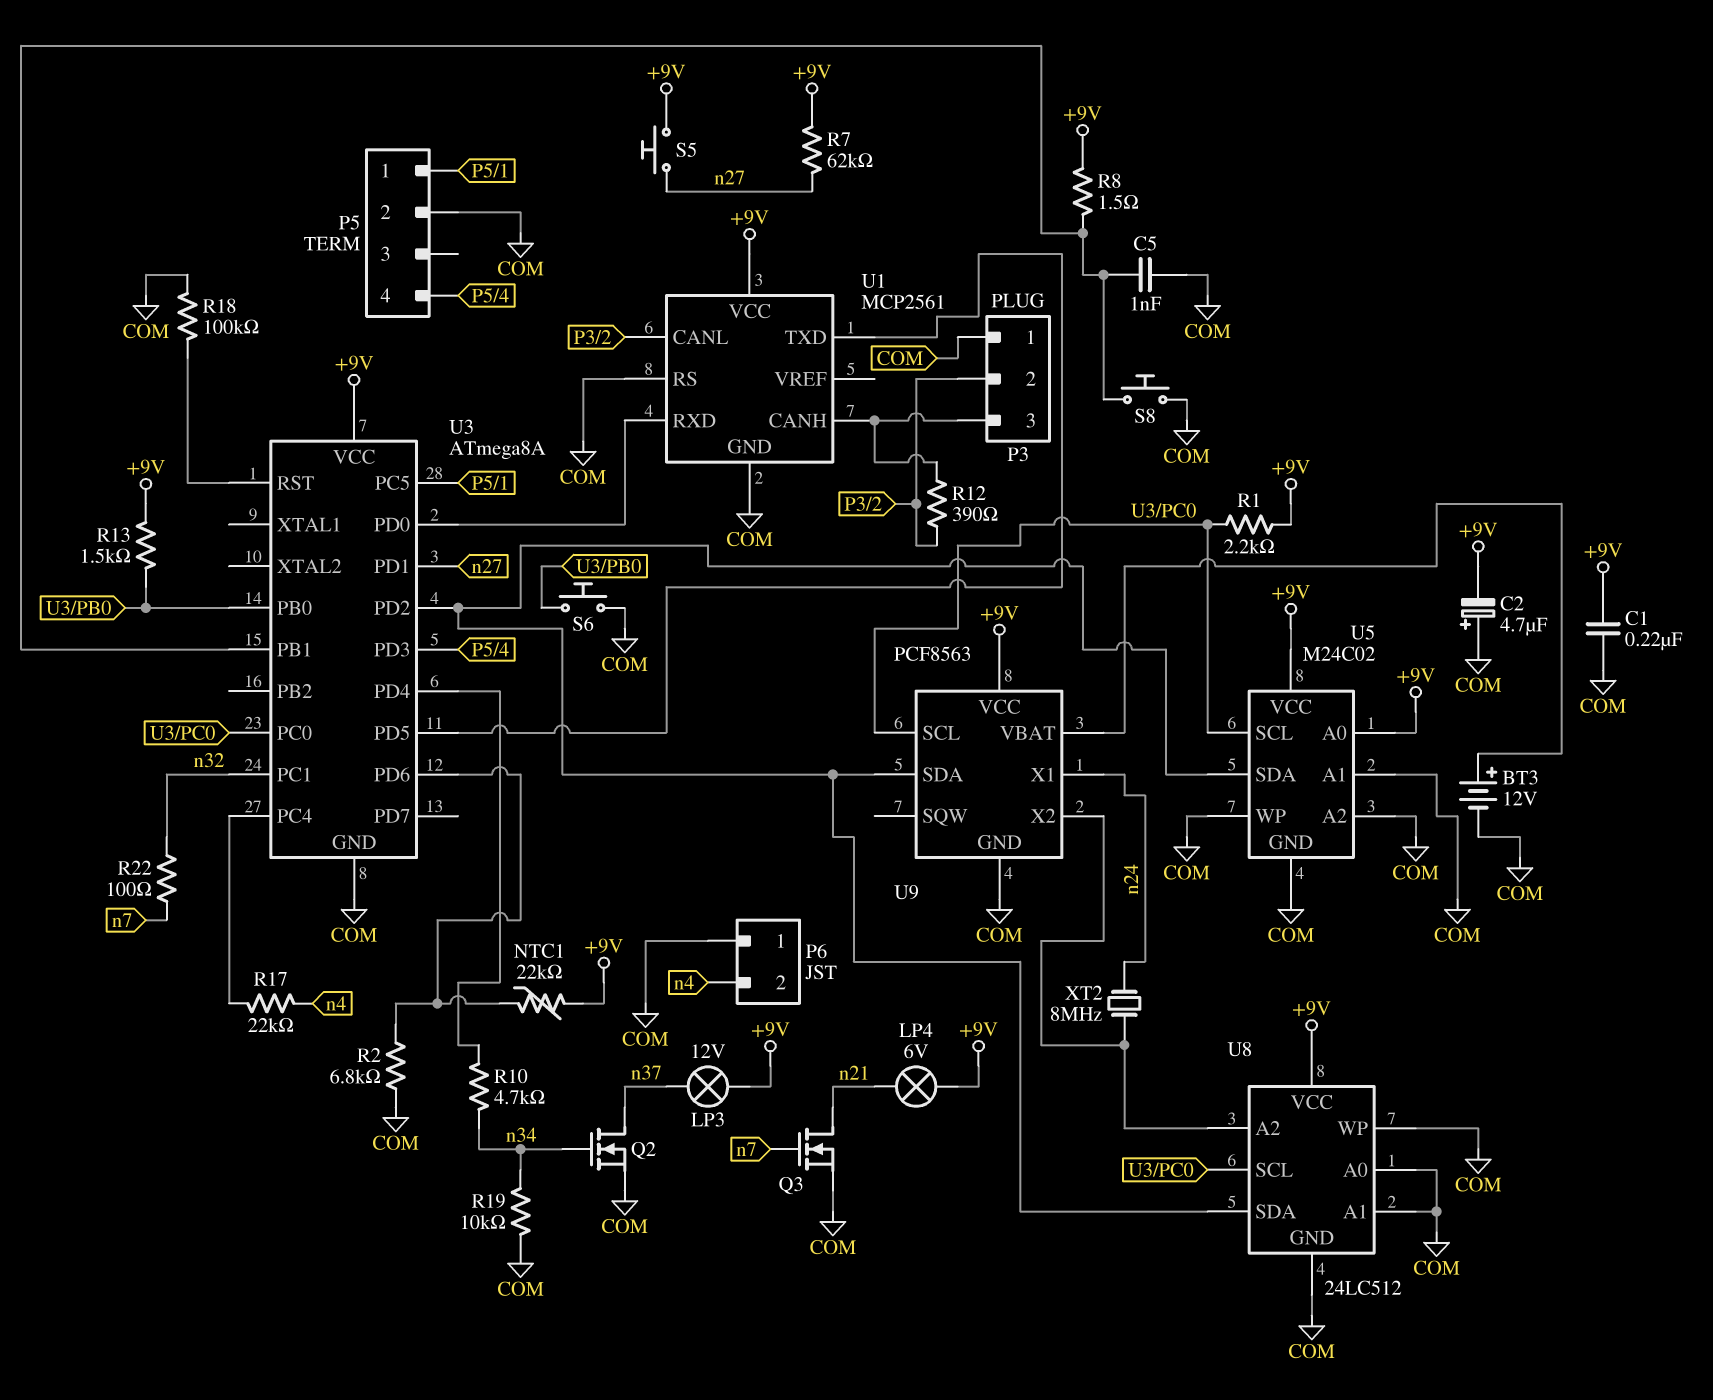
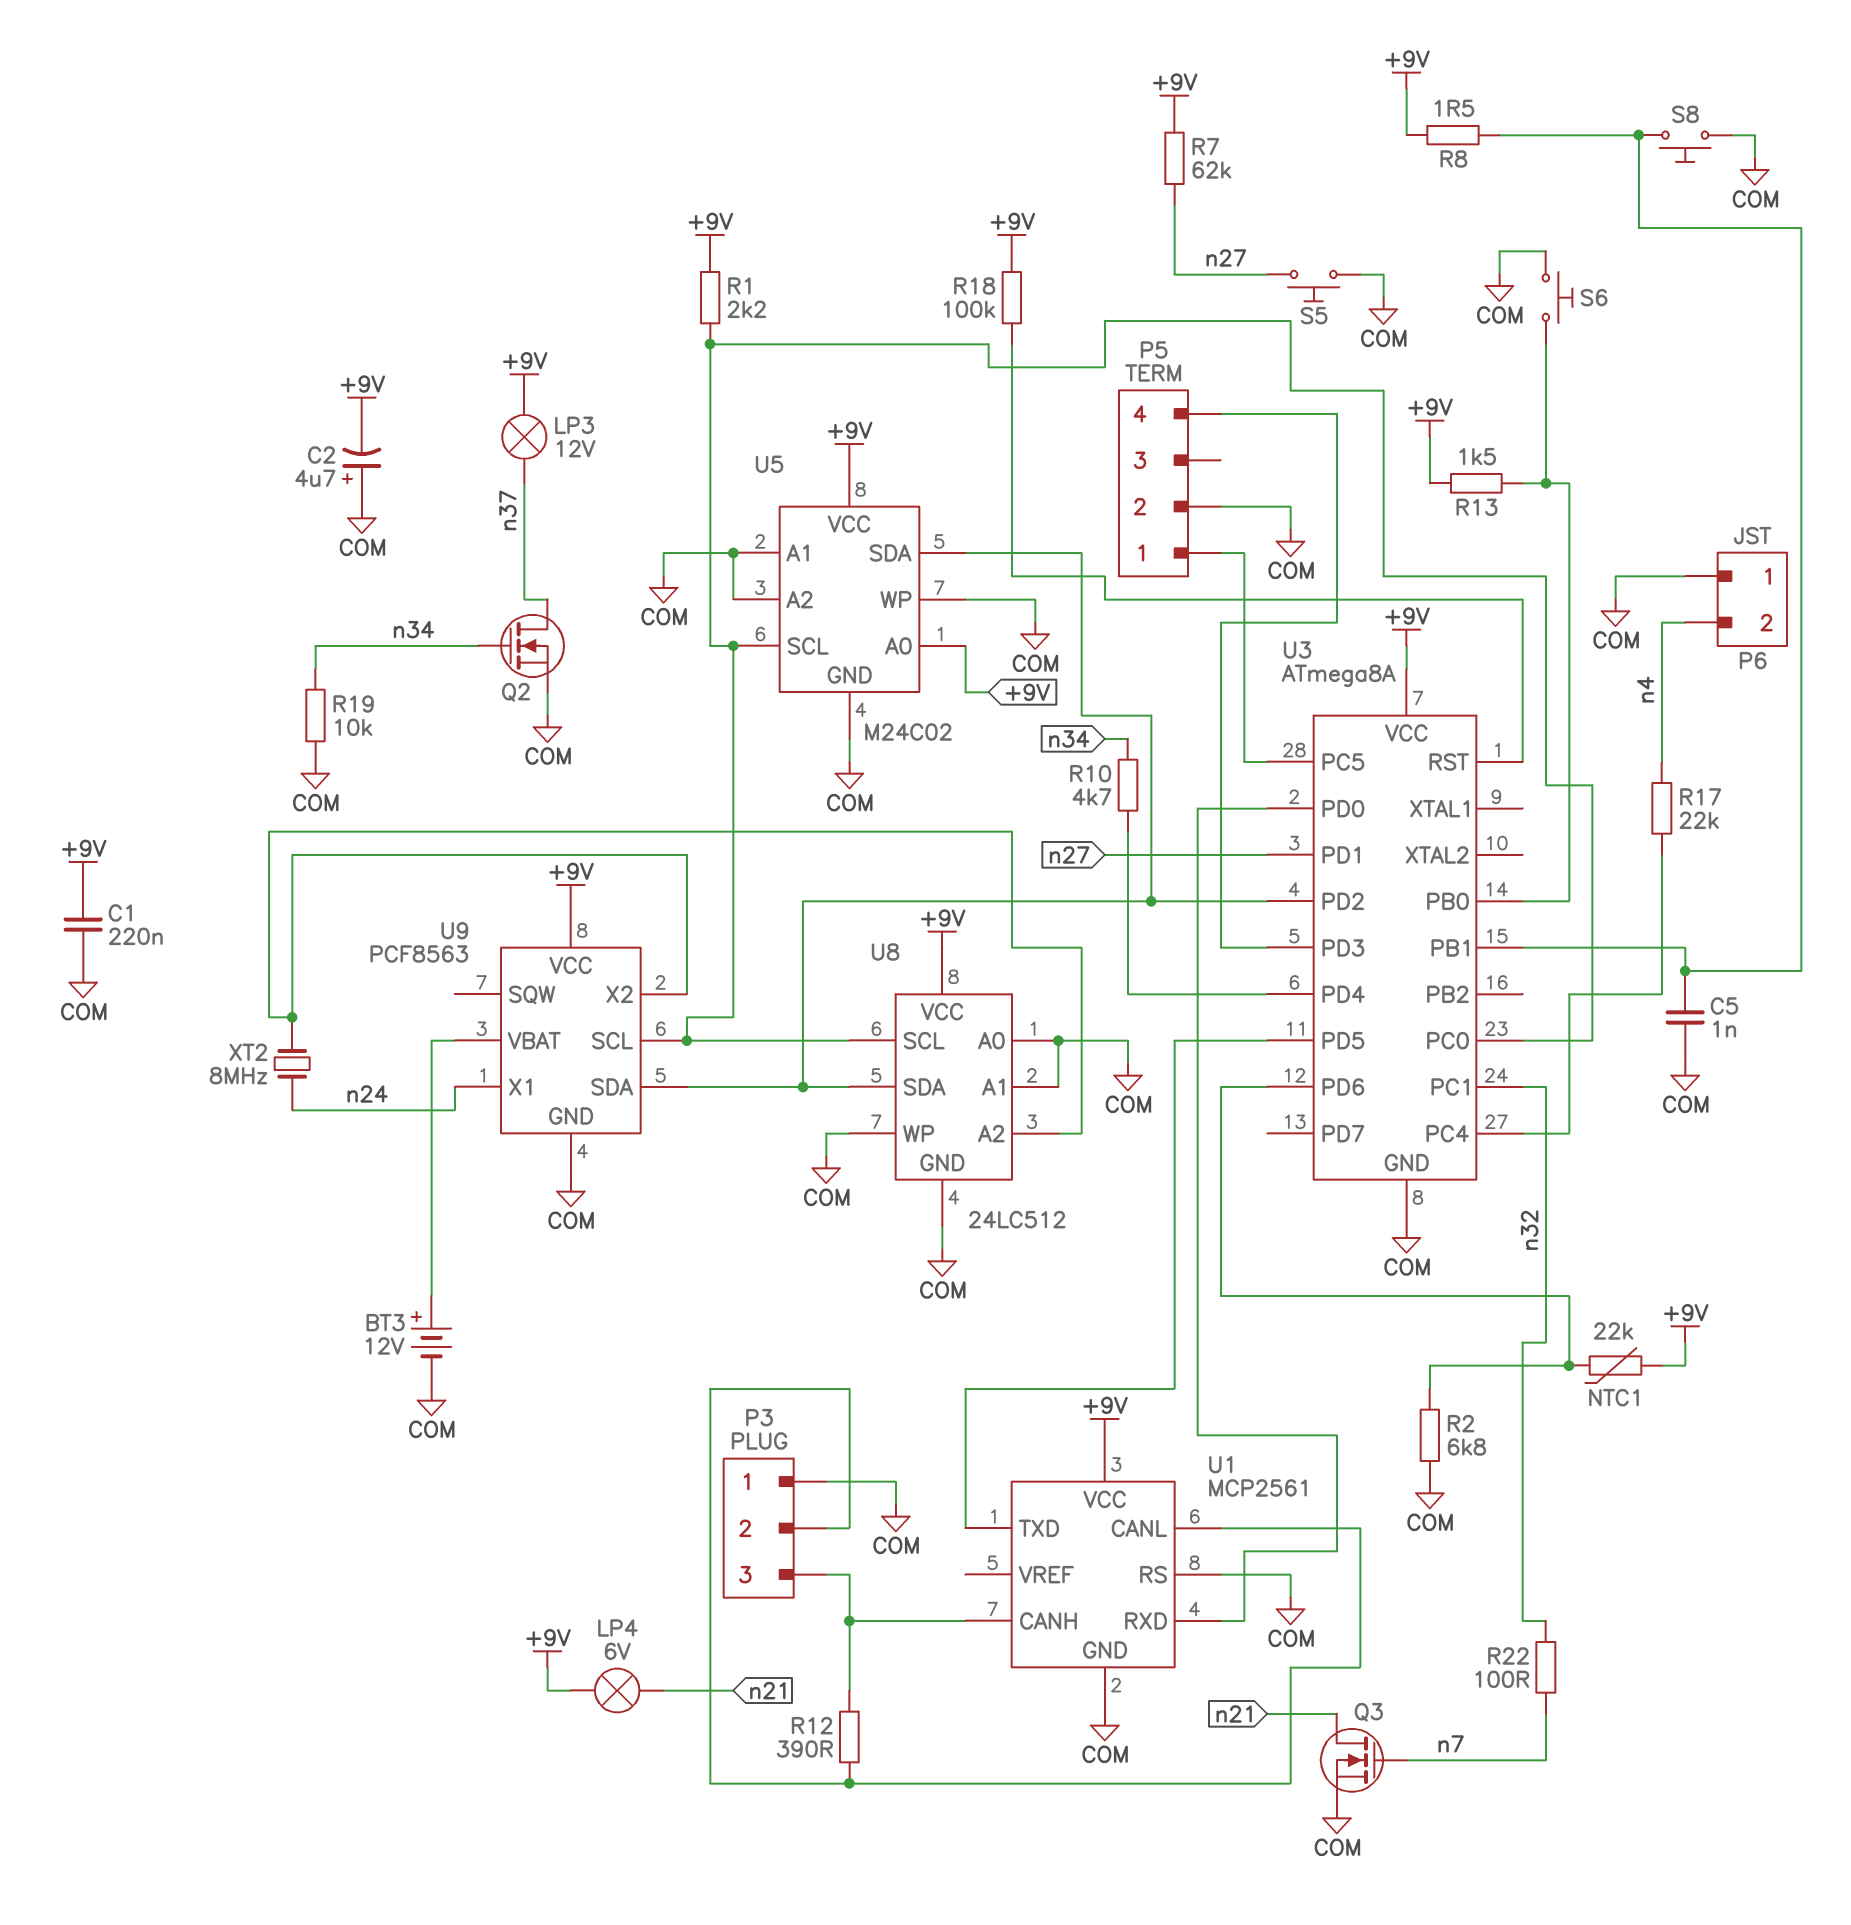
R18: 100k (COM, U3/RST) -> 100k (+9V, U3/RST)
S5: button (+9V, n27) -> button (COM, n27)

